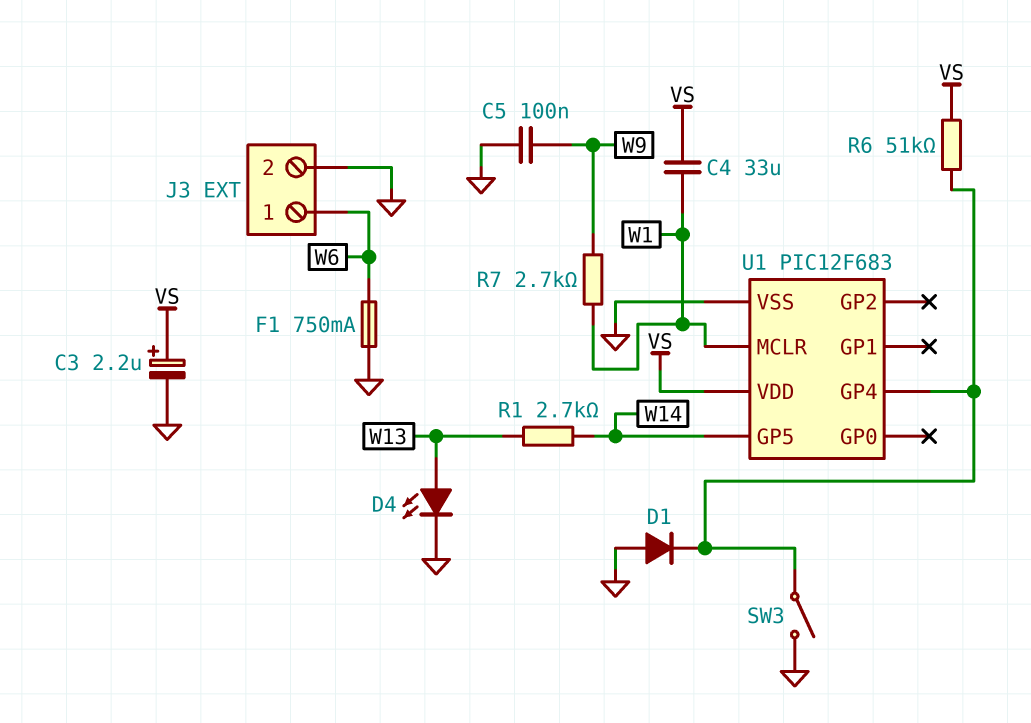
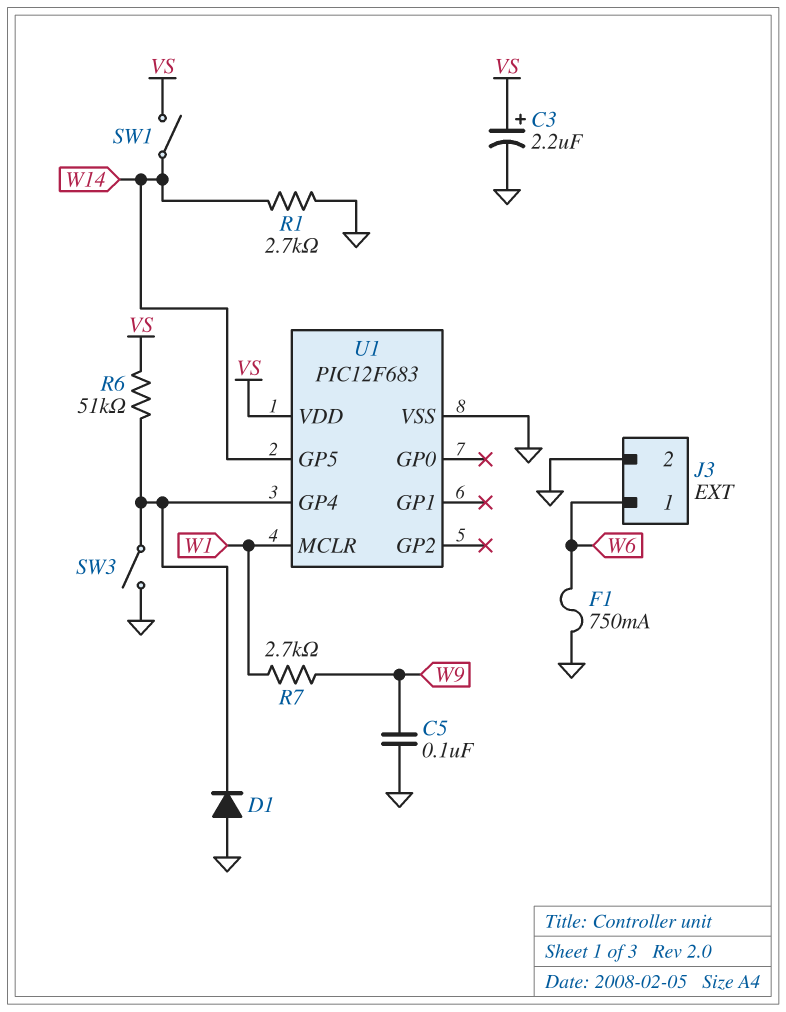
C4: 33uF (VS, W1) -> none
D4: LED (A W13, K GND) -> none
R1: 2.7k (W13, W14) -> 2.7k (GND, W14)
SW1: none -> switch (VS, W14)

